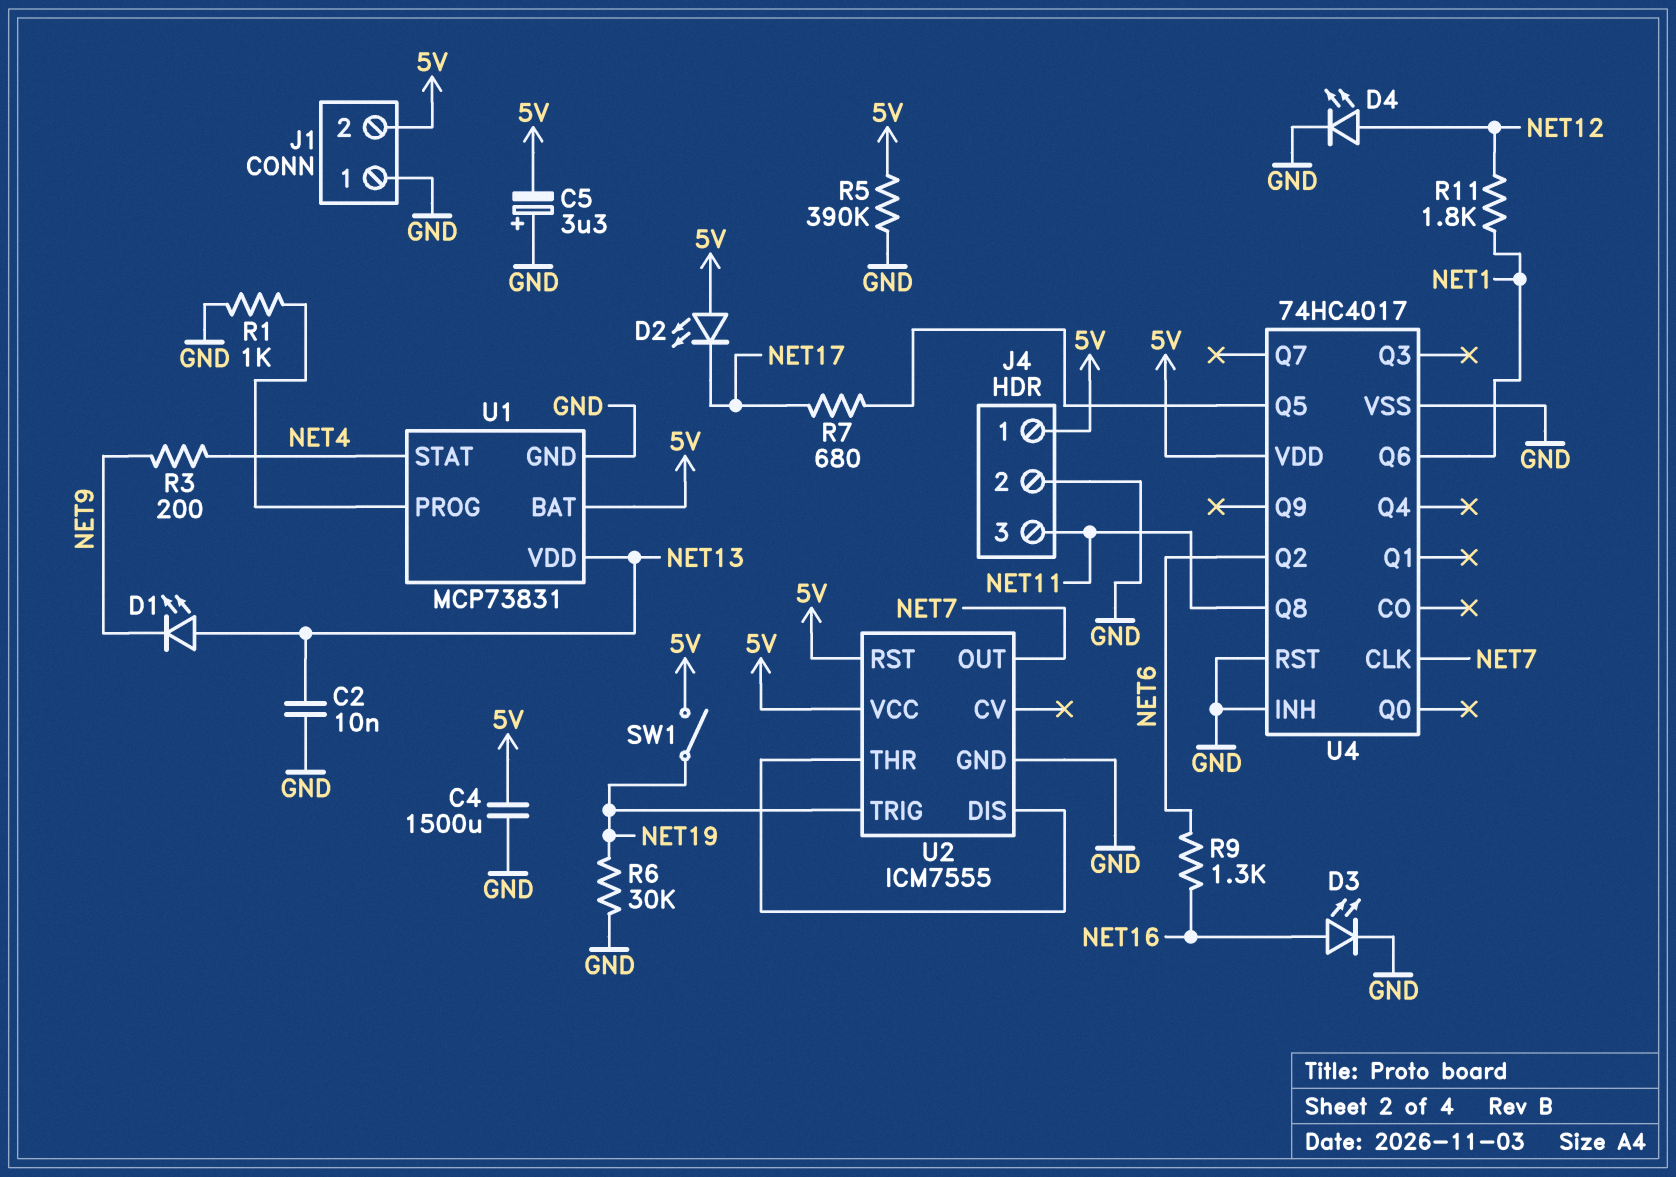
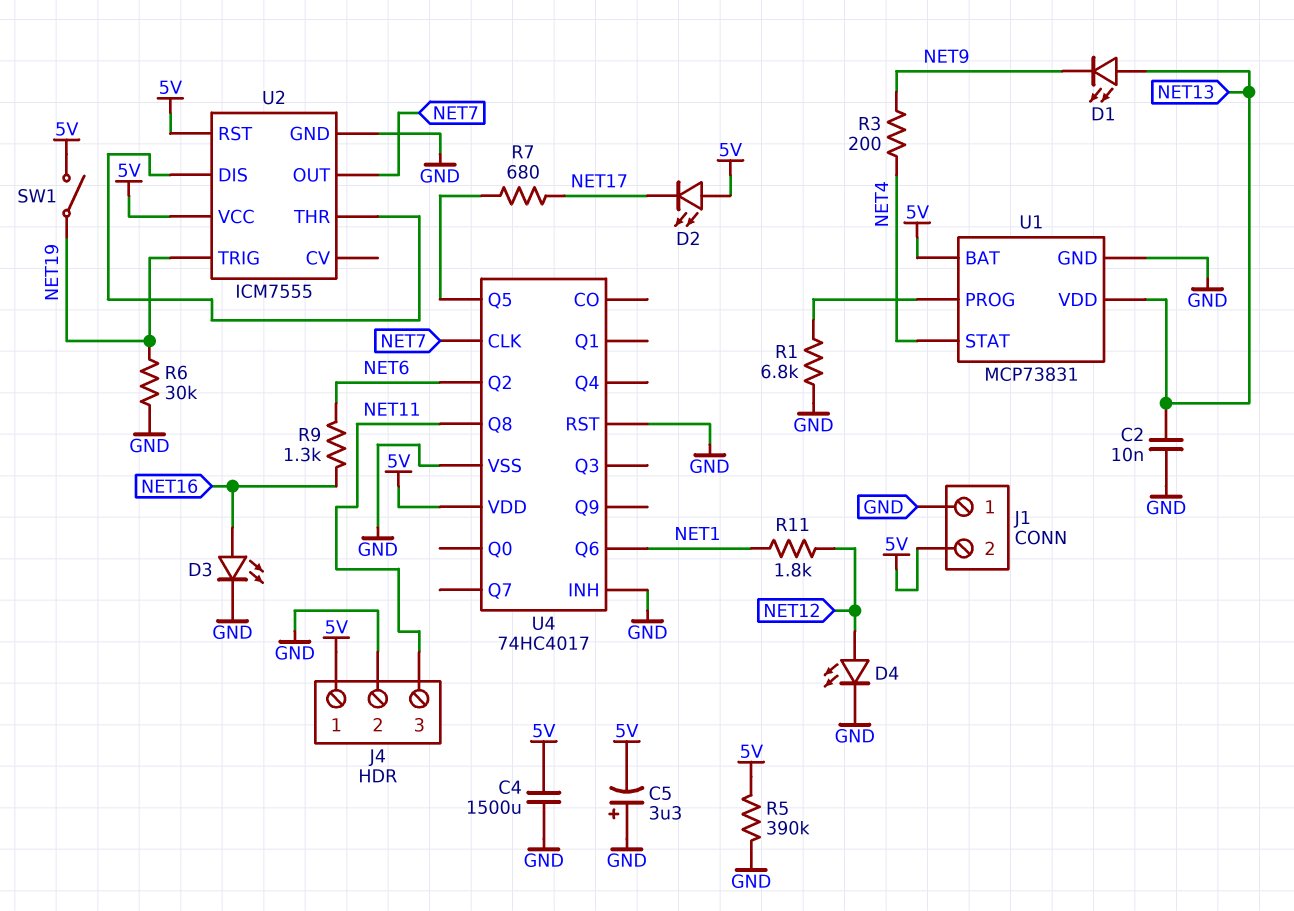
R1: 1k (GND, U1/PROG) -> 6.8k (GND, U1/PROG)

